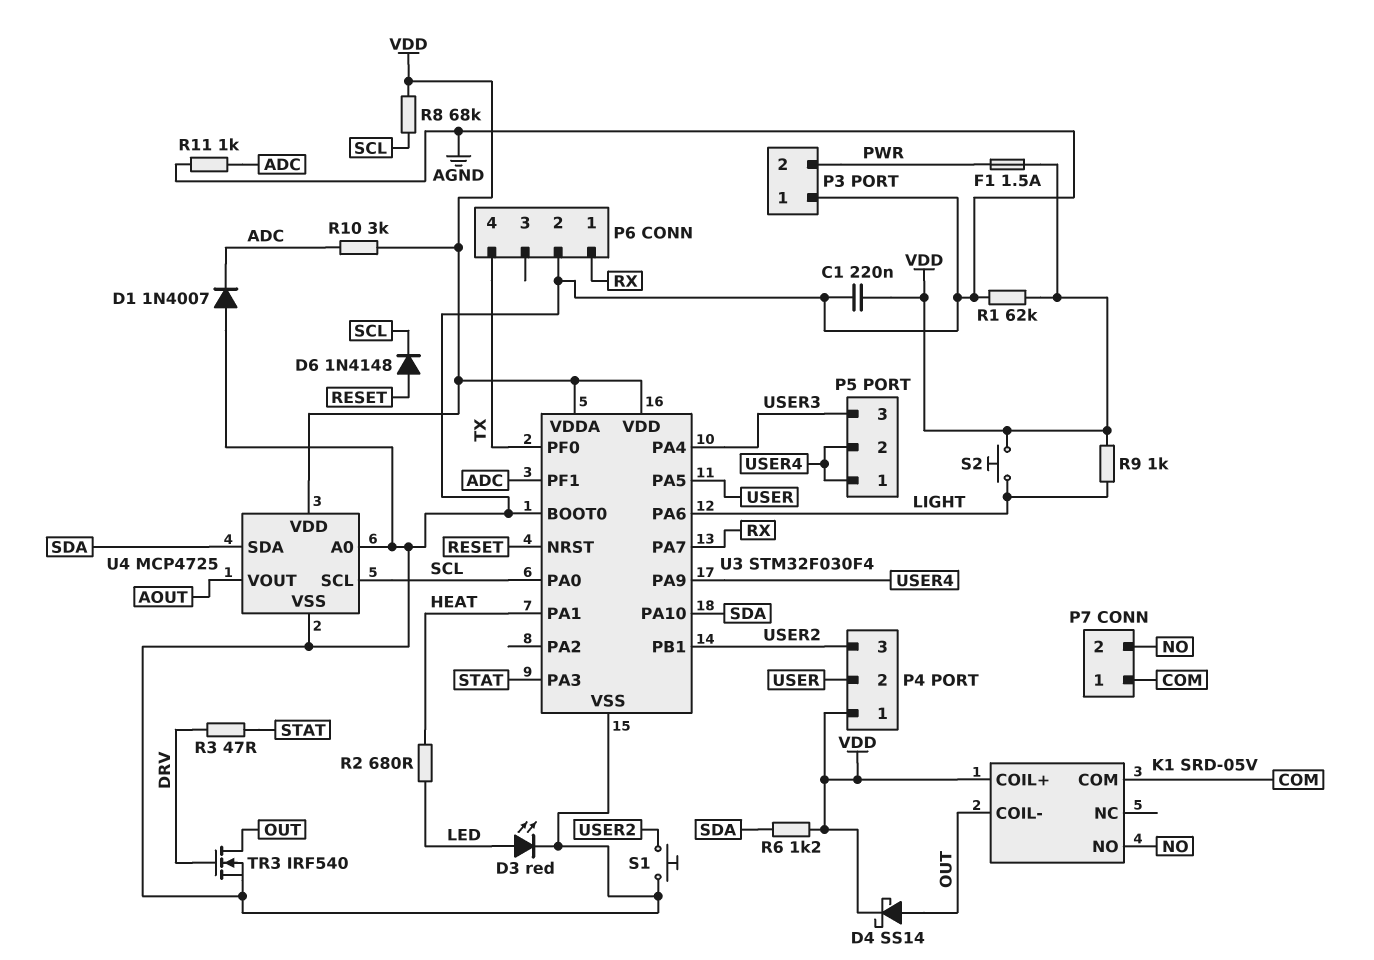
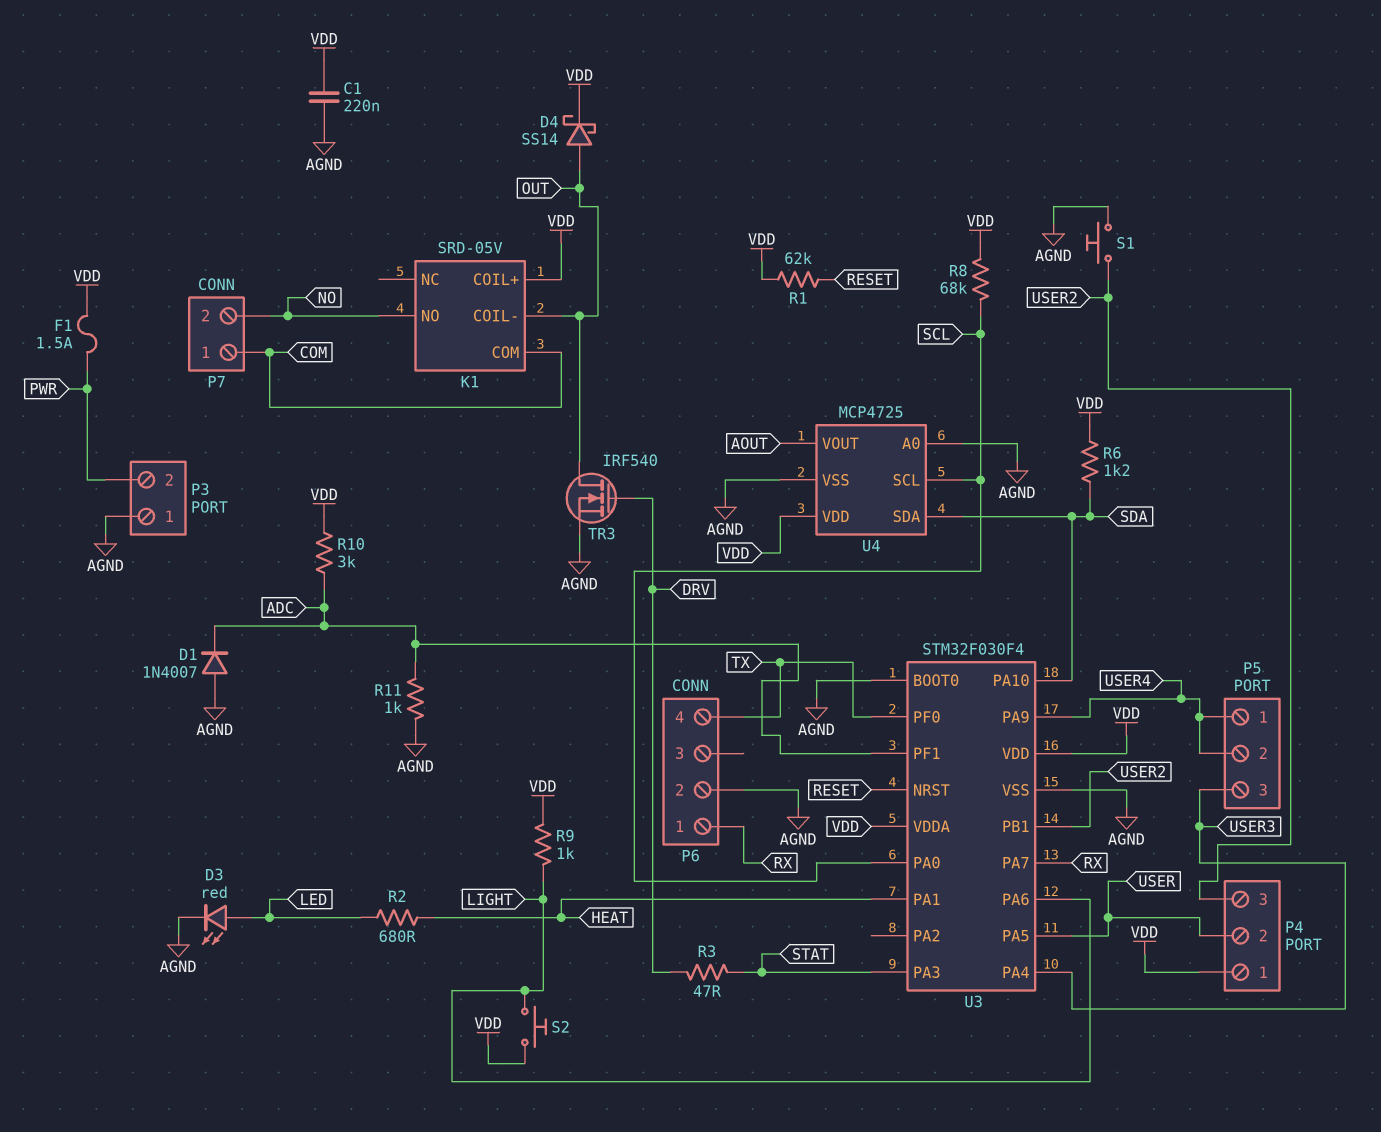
D6: diode 1N4148 (A RESET, K SCL) -> none
R1: 62k (AGND, VDD) -> 62k (RESET, VDD)

